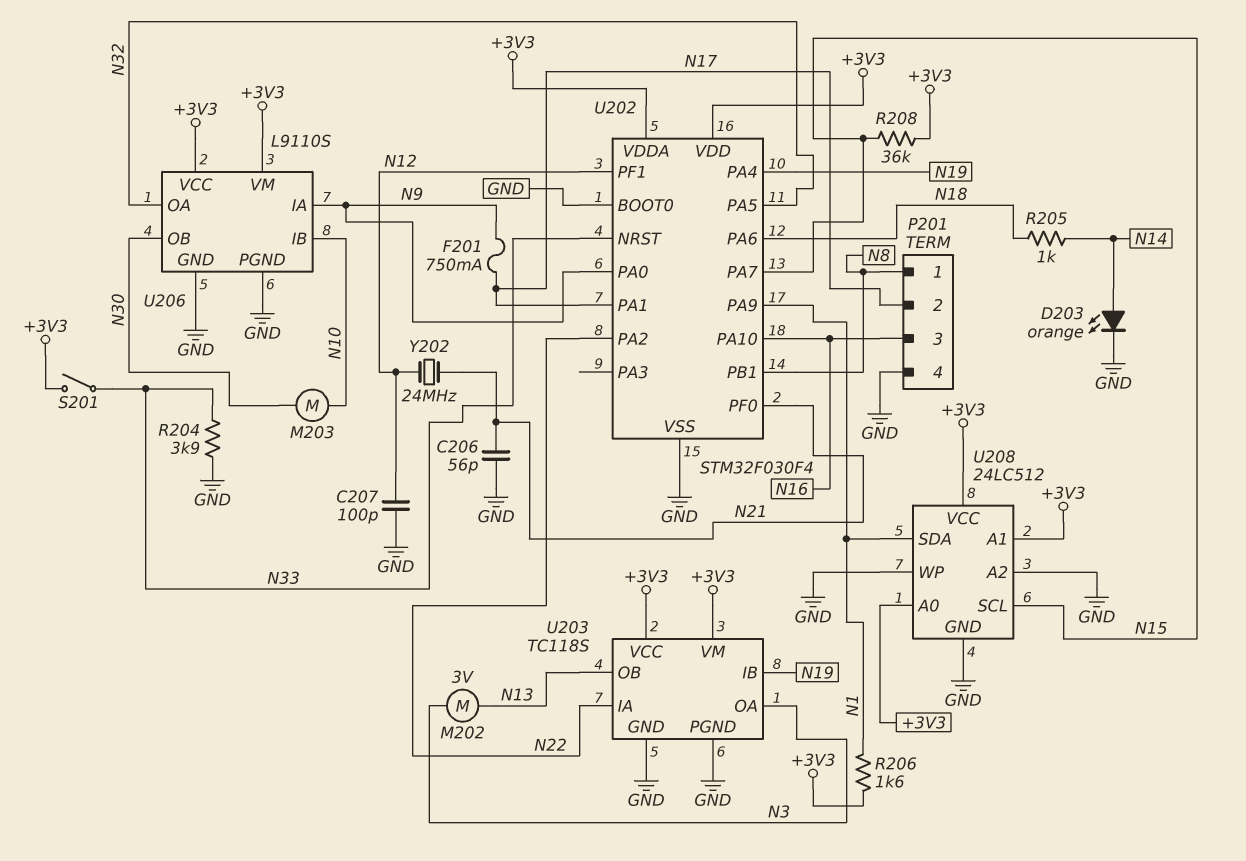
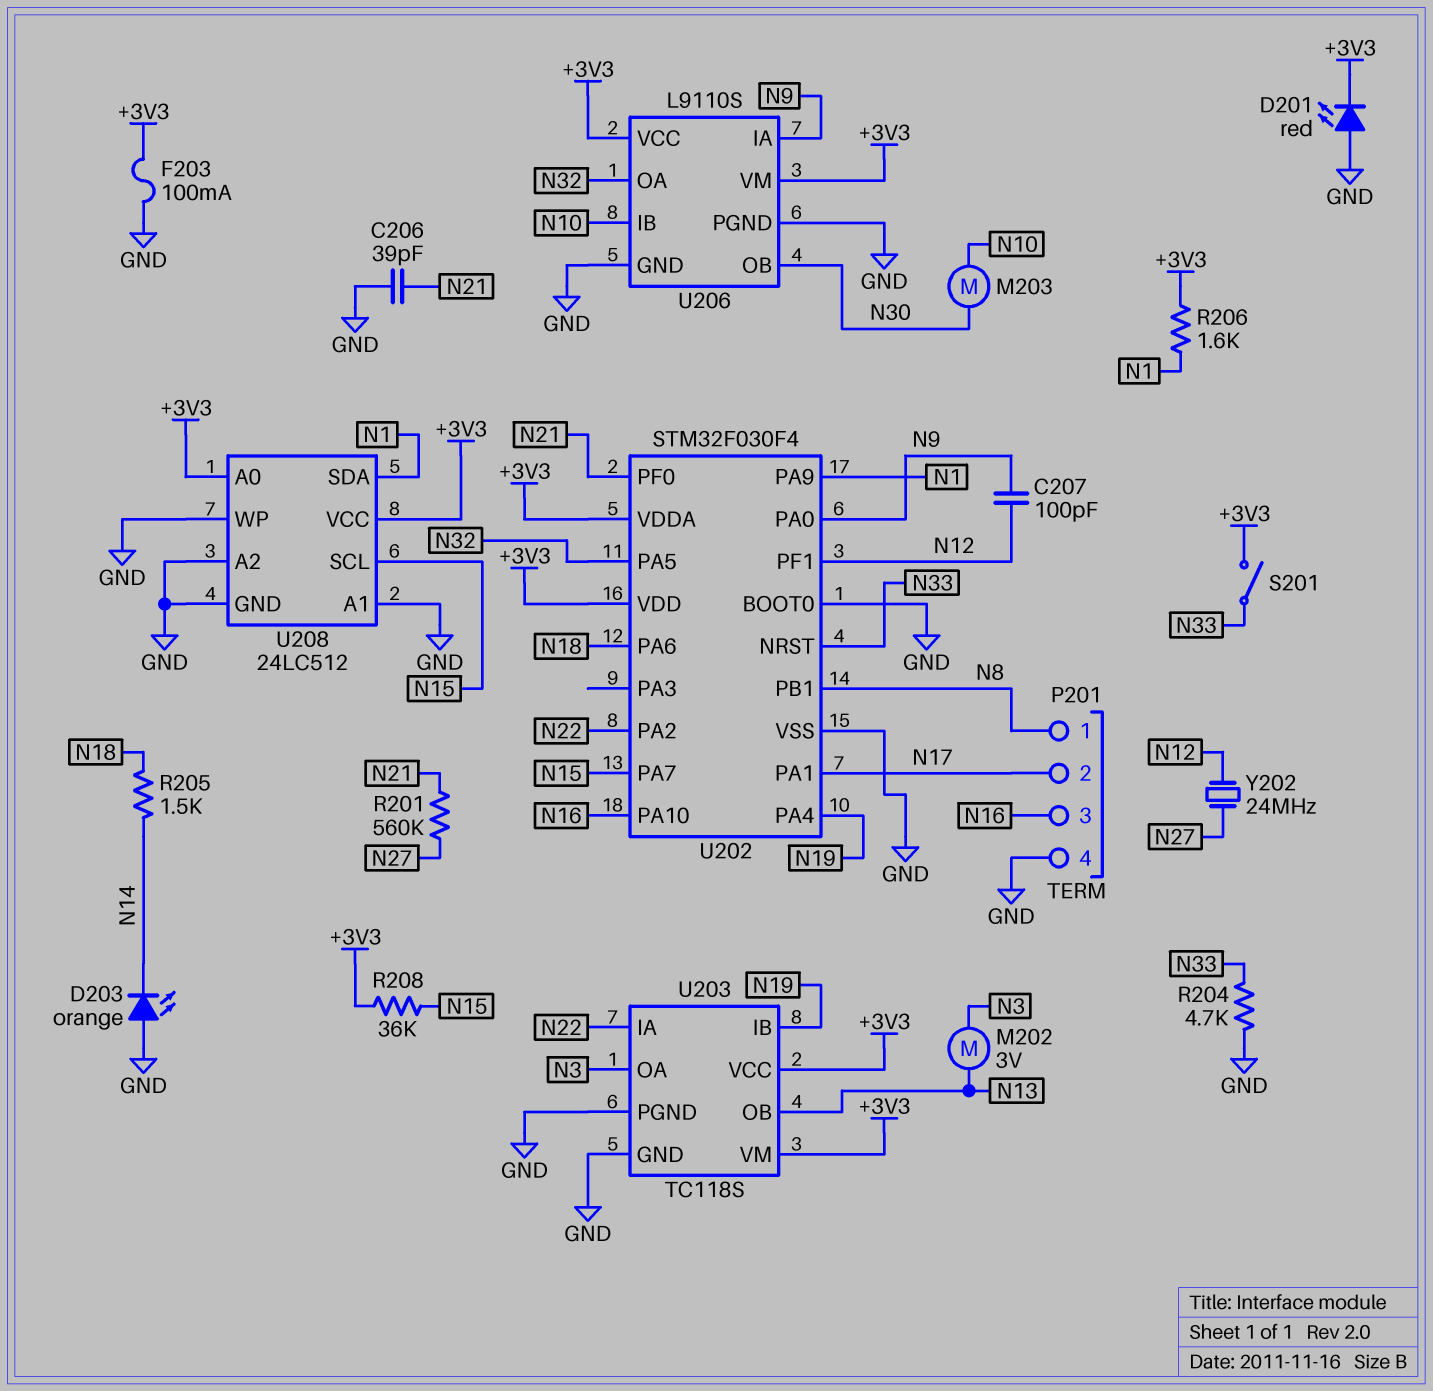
C206: 56pF (GND, N21) -> 39pF (GND, N21)
C207: 100pF (GND, N12) -> 100pF (N9, N12)
D201: none -> LED red (A GND, K +3V3)
D203: LED orange (A N14, K GND) -> LED orange (A GND, K N14)
F201: 750mA (N9, N17) -> none
F203: none -> 100mA (+3V3, GND)
R201: none -> 560k (N21, N27)
R204: 3.9k (GND, N33) -> 4.7k (GND, N33)
R205: 1k (N14, N18) -> 1.5k (N14, N18)
U208 pin A1: +3V3 -> GND
Y202: 24MHz (N12, N21) -> 24MHz (N12, N27)

